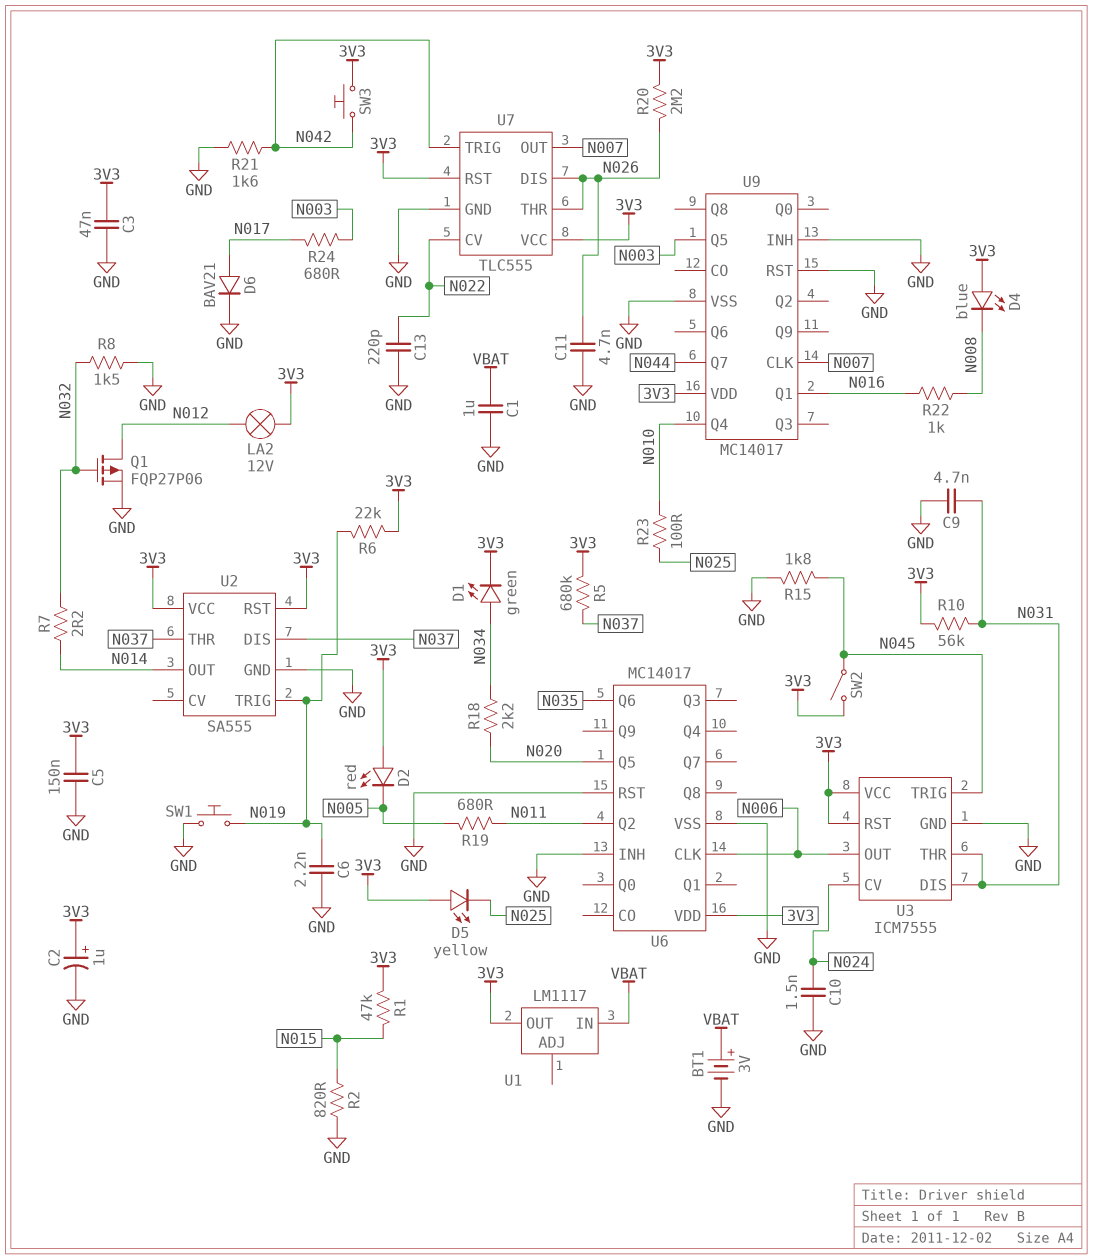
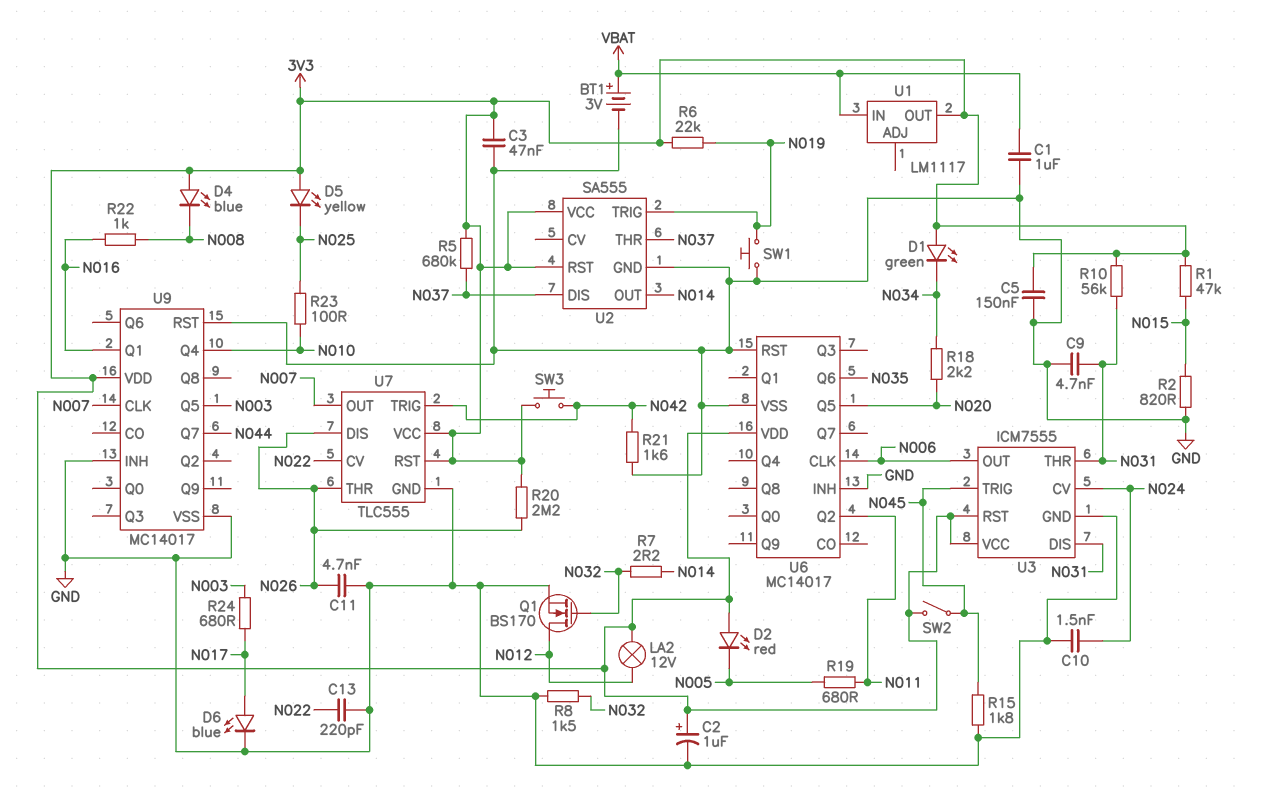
C6: 2.2nF (GND, N019) -> none
D1: LED green (A N034, K 3V3) -> LED green (A 3V3, K N034)
D6: diode BAV21 (A N017, K GND) -> LED blue (A N017, K GND)
Q1: PMOS FQP27P06 (G N032, D N012, S GND) -> NMOS BS170 (G N032, D N012, S GND)

